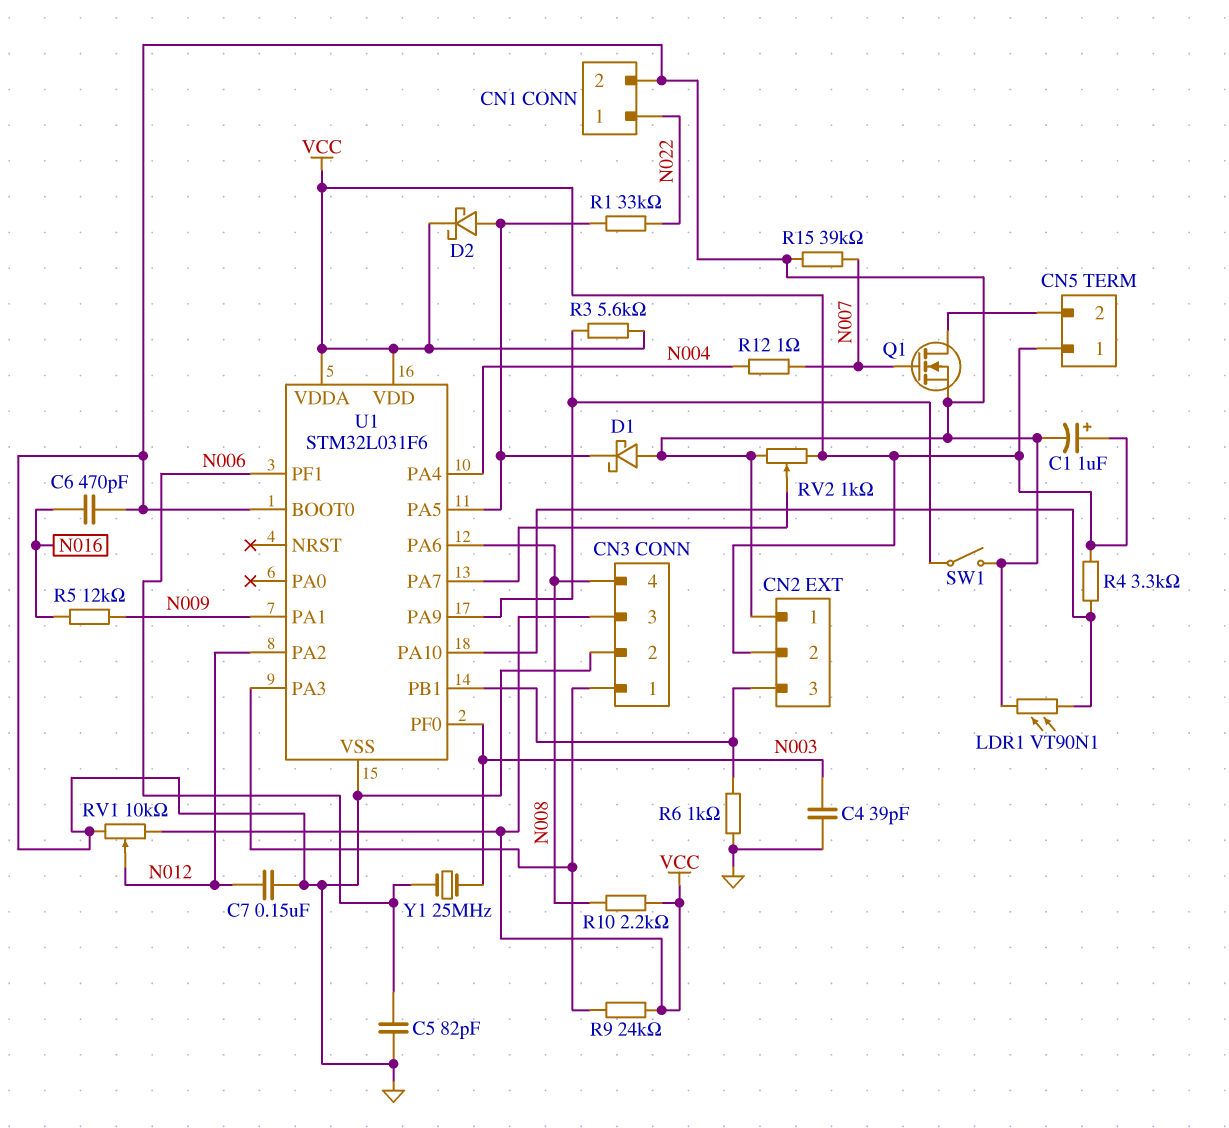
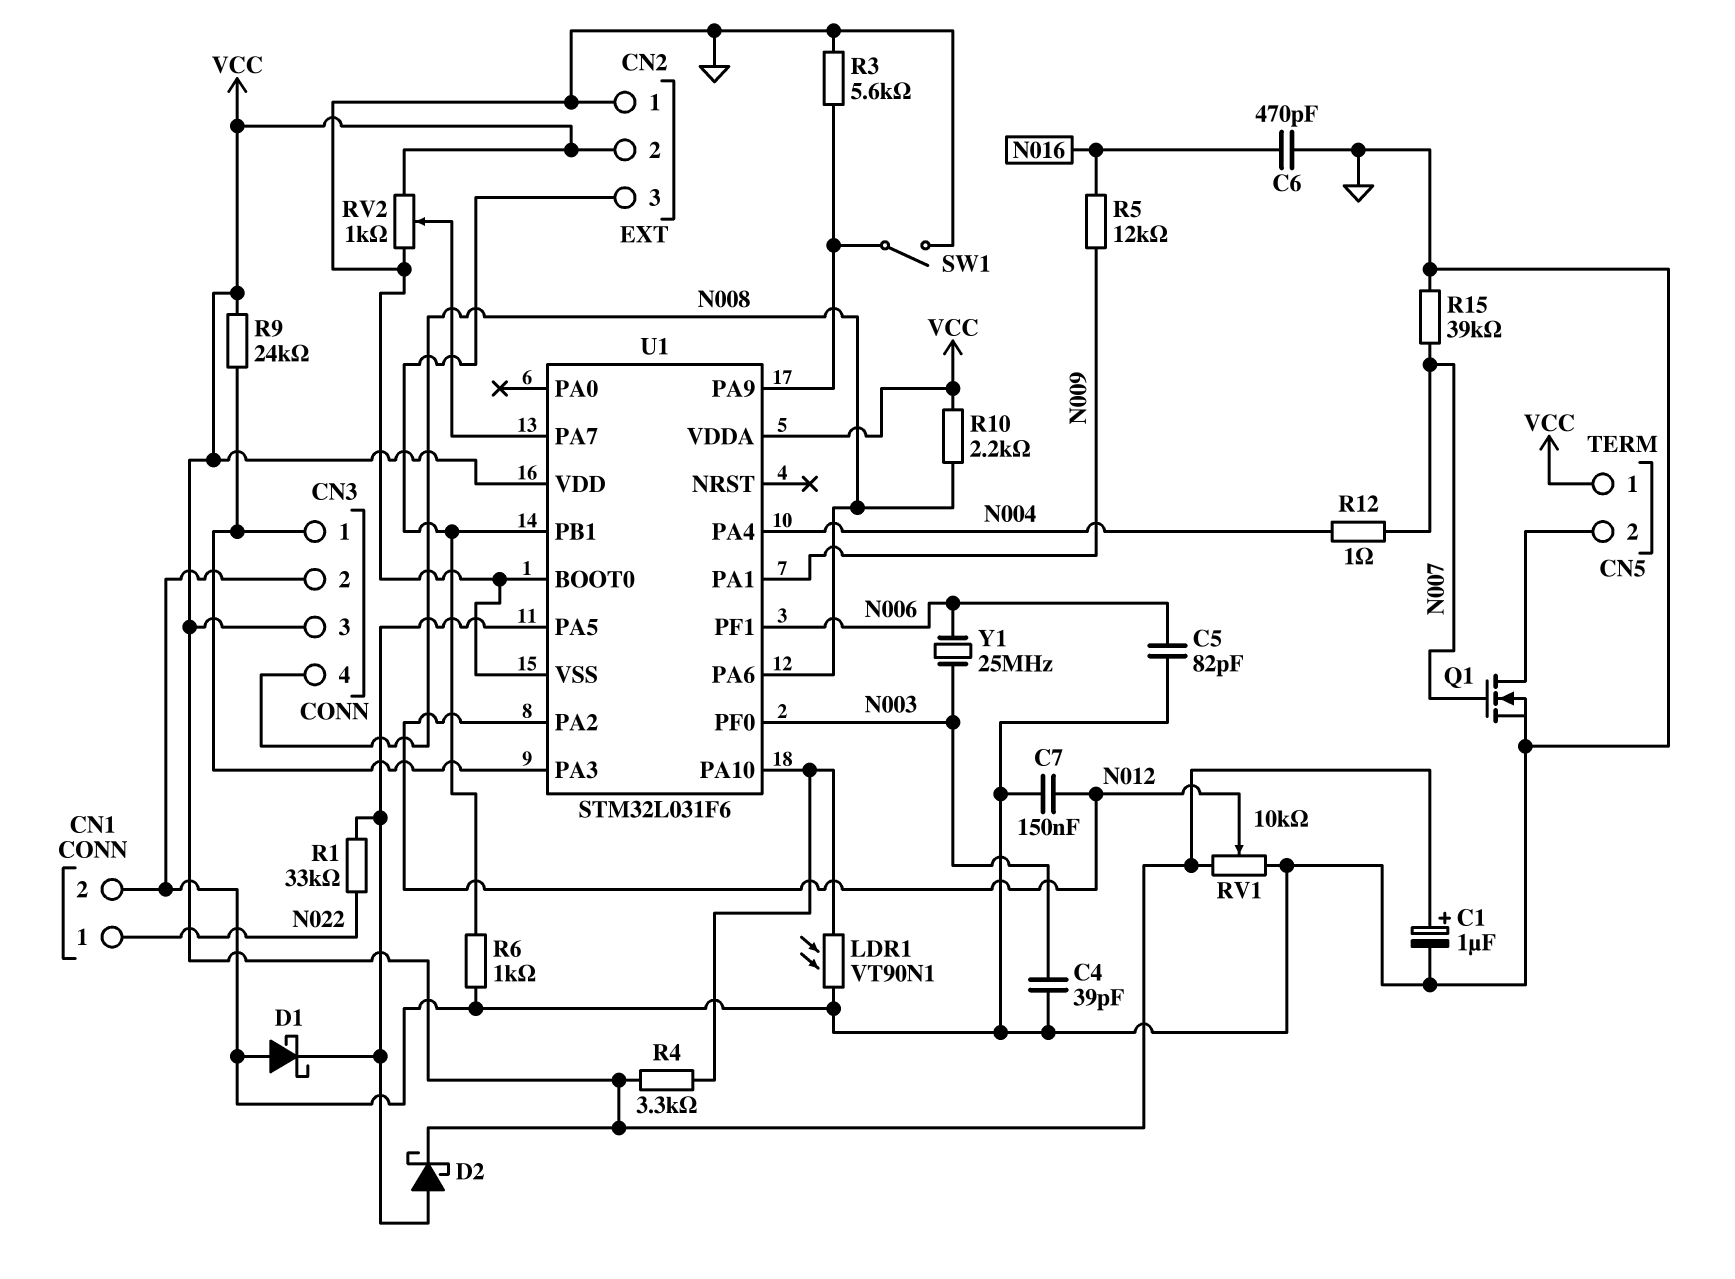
R3: 5.6k (U1/PA9, VCC) -> 5.6k (GND, U1/PA9)

